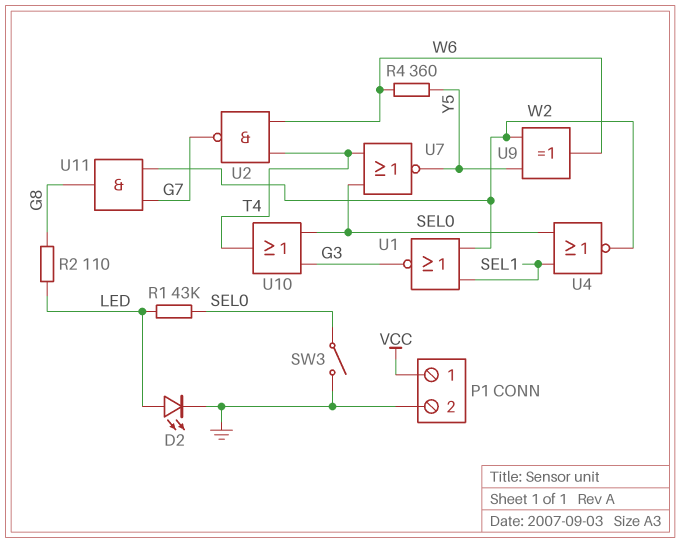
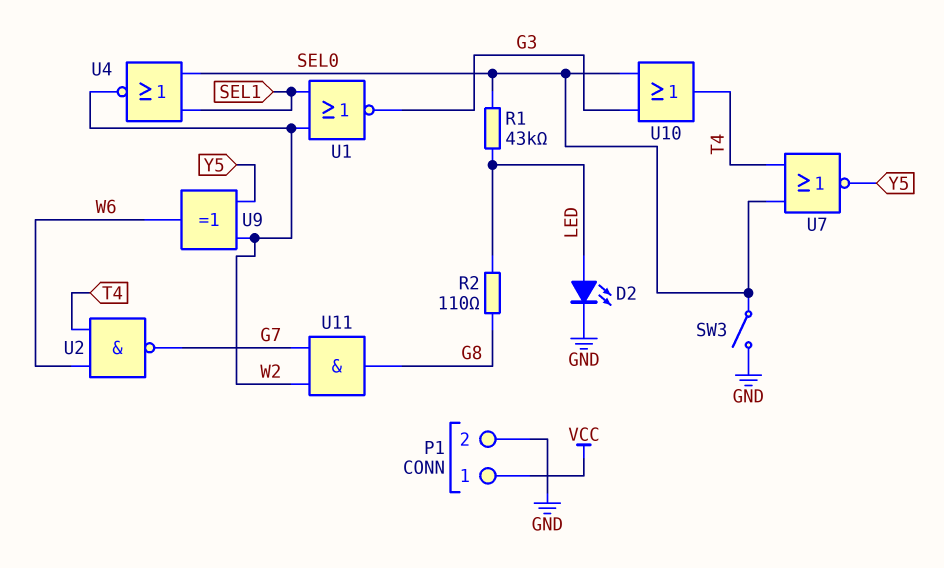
R4: 360 (W6, Y5) -> none

